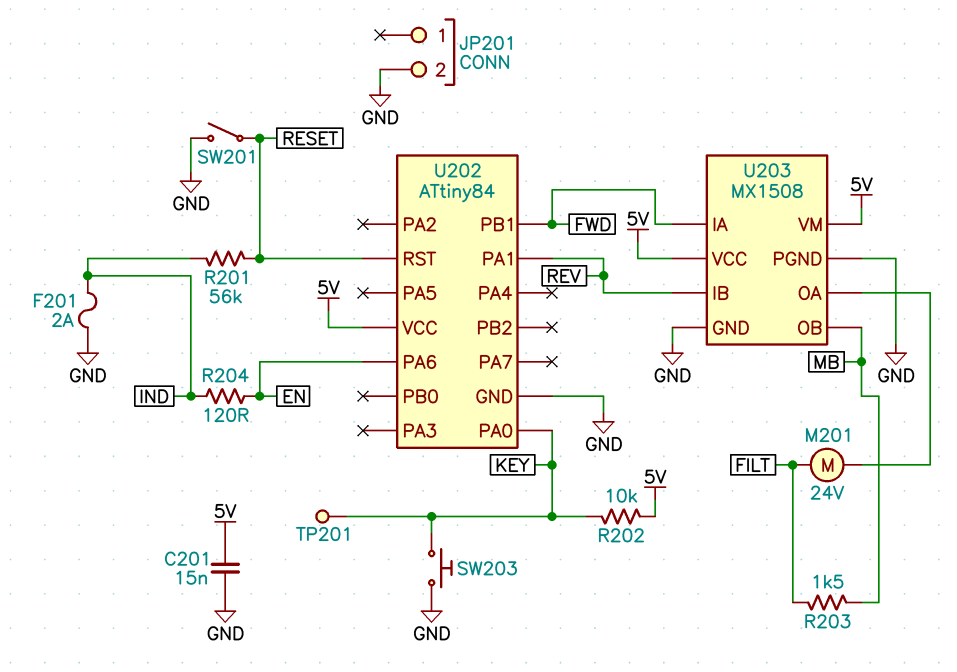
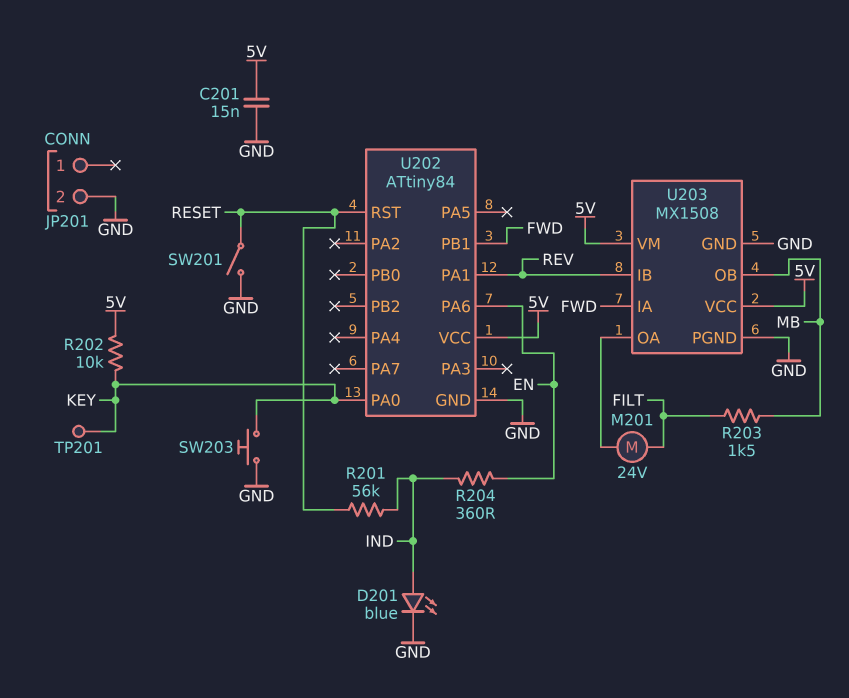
D201: none -> LED blue (A IND, K GND)
F201: 2A (GND, IND) -> none
R204: 120 (EN, IND) -> 360 (EN, IND)

